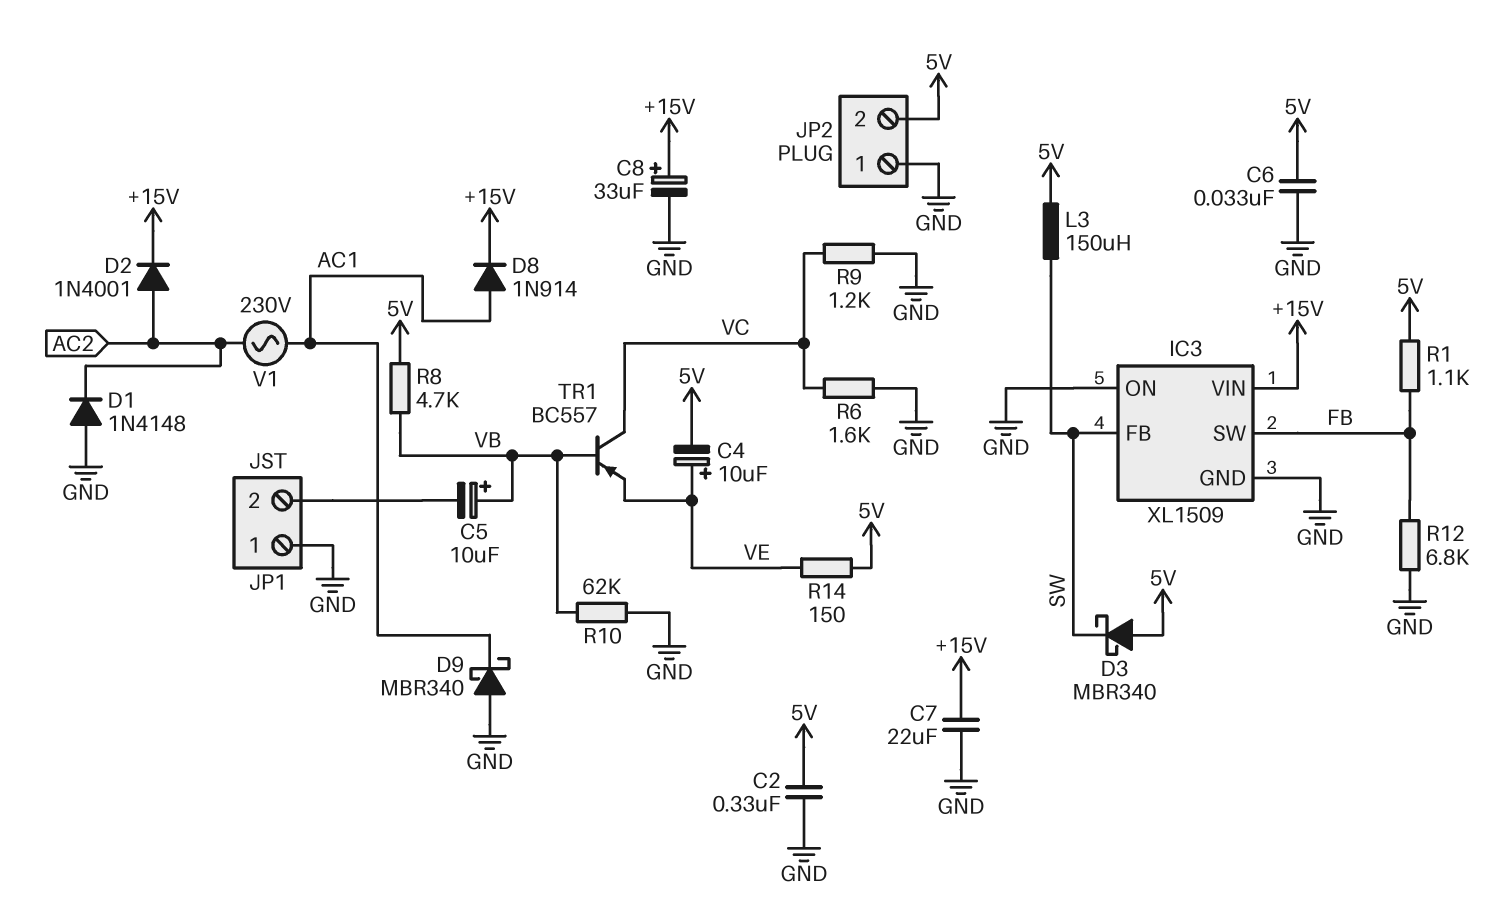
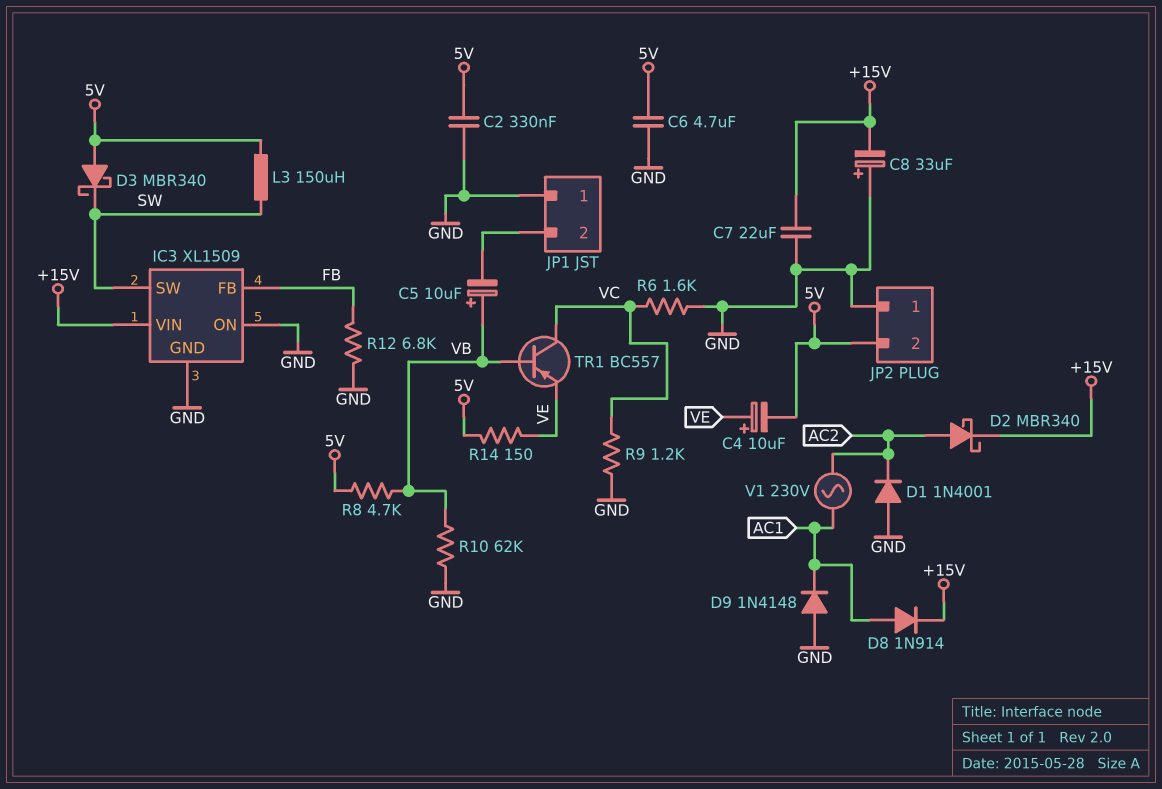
C6: 33nF (5V, GND) -> 4.7uF (5V, GND)
C8: 33uF (plus +15V, minus GND) -> 33uF (plus GND, minus +15V)
D1: diode 1N4148 (A GND, K AC2) -> diode 1N4001 (A GND, K AC2)
D2: diode 1N4001 (A AC2, K +15V) -> schottky MBR340 (A AC2, K +15V)
D9: schottky MBR340 (A GND, K AC1) -> diode 1N4148 (A GND, K AC1)
IC3 pin FB: SW -> FB
IC3 pin SW: FB -> SW
R1: 1.1k (5V, FB) -> none

